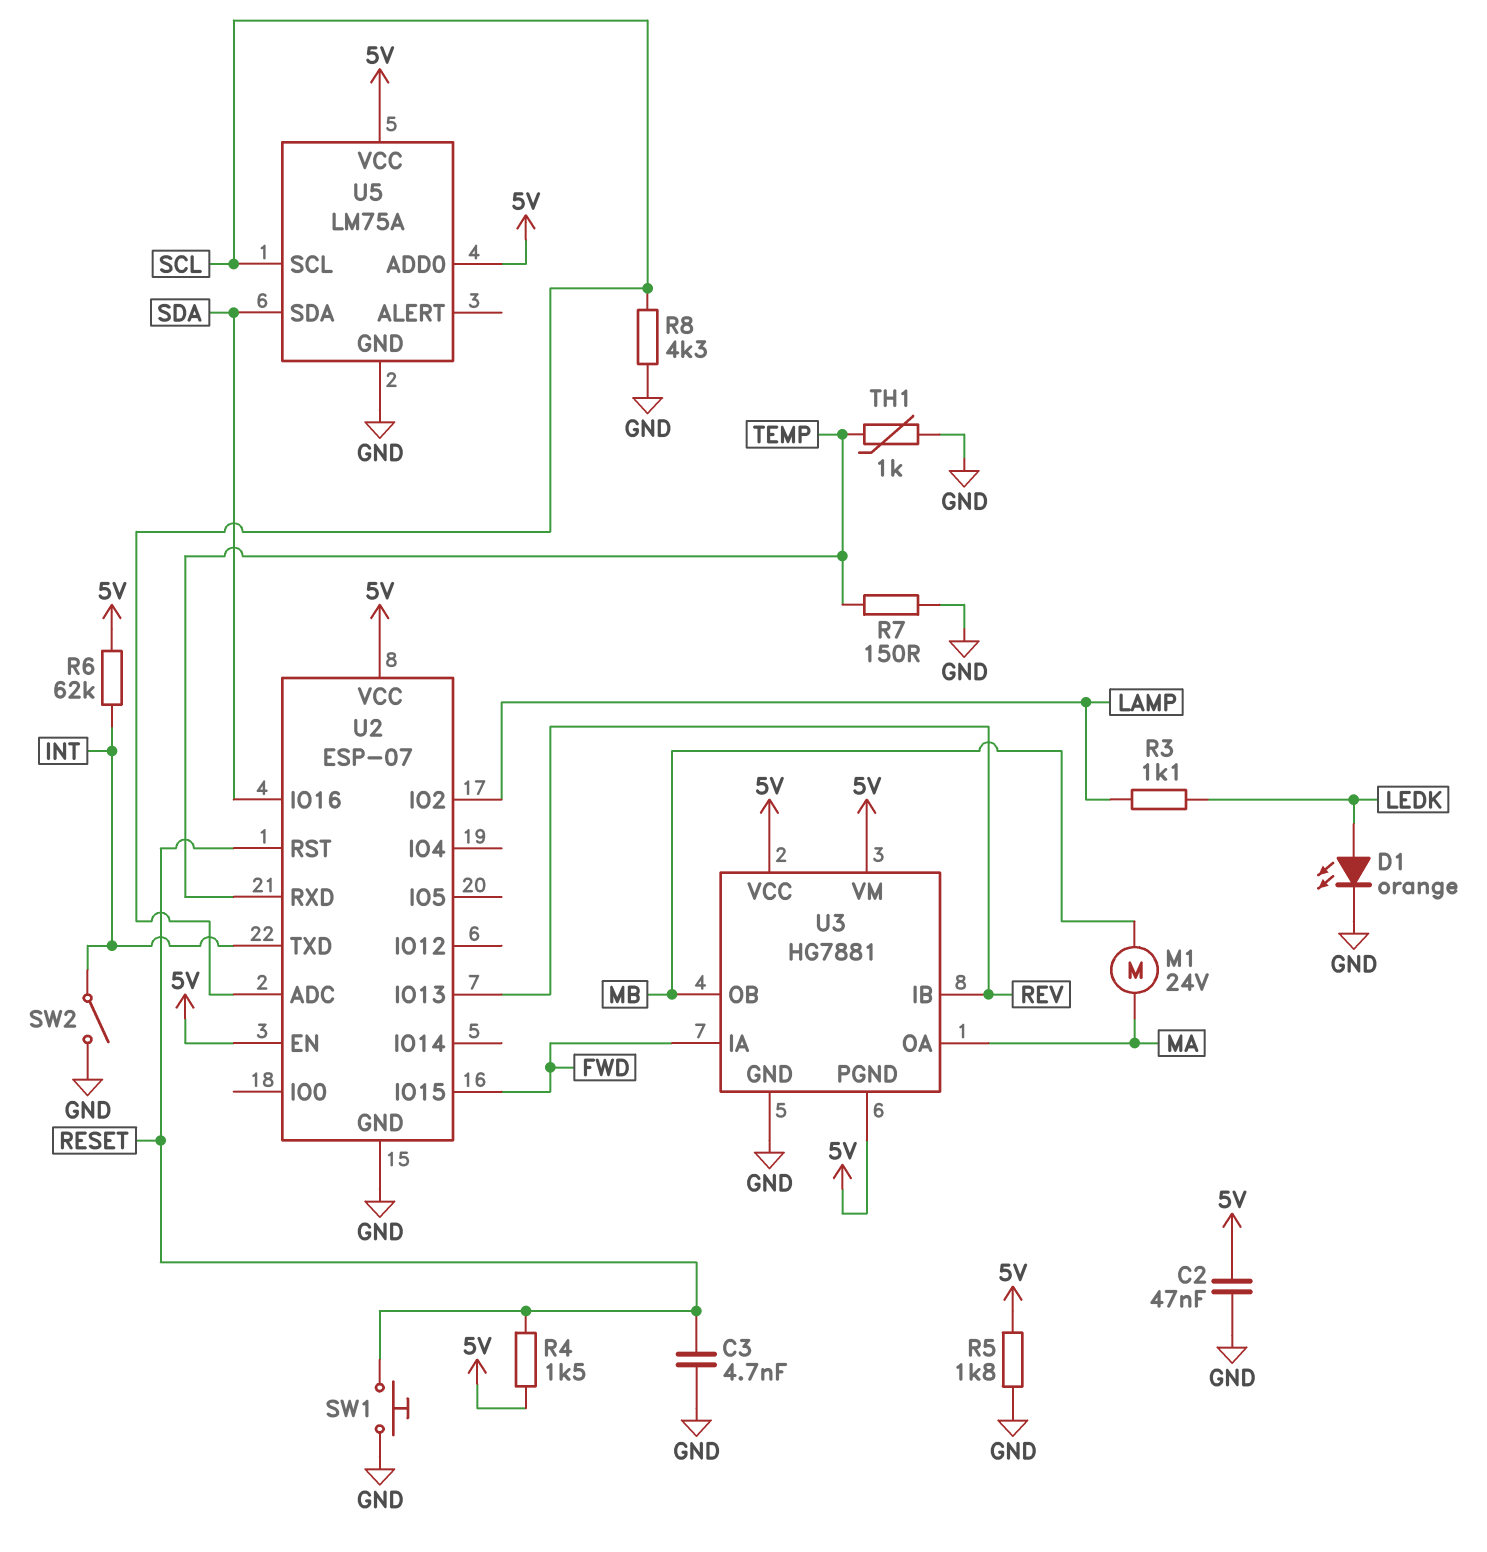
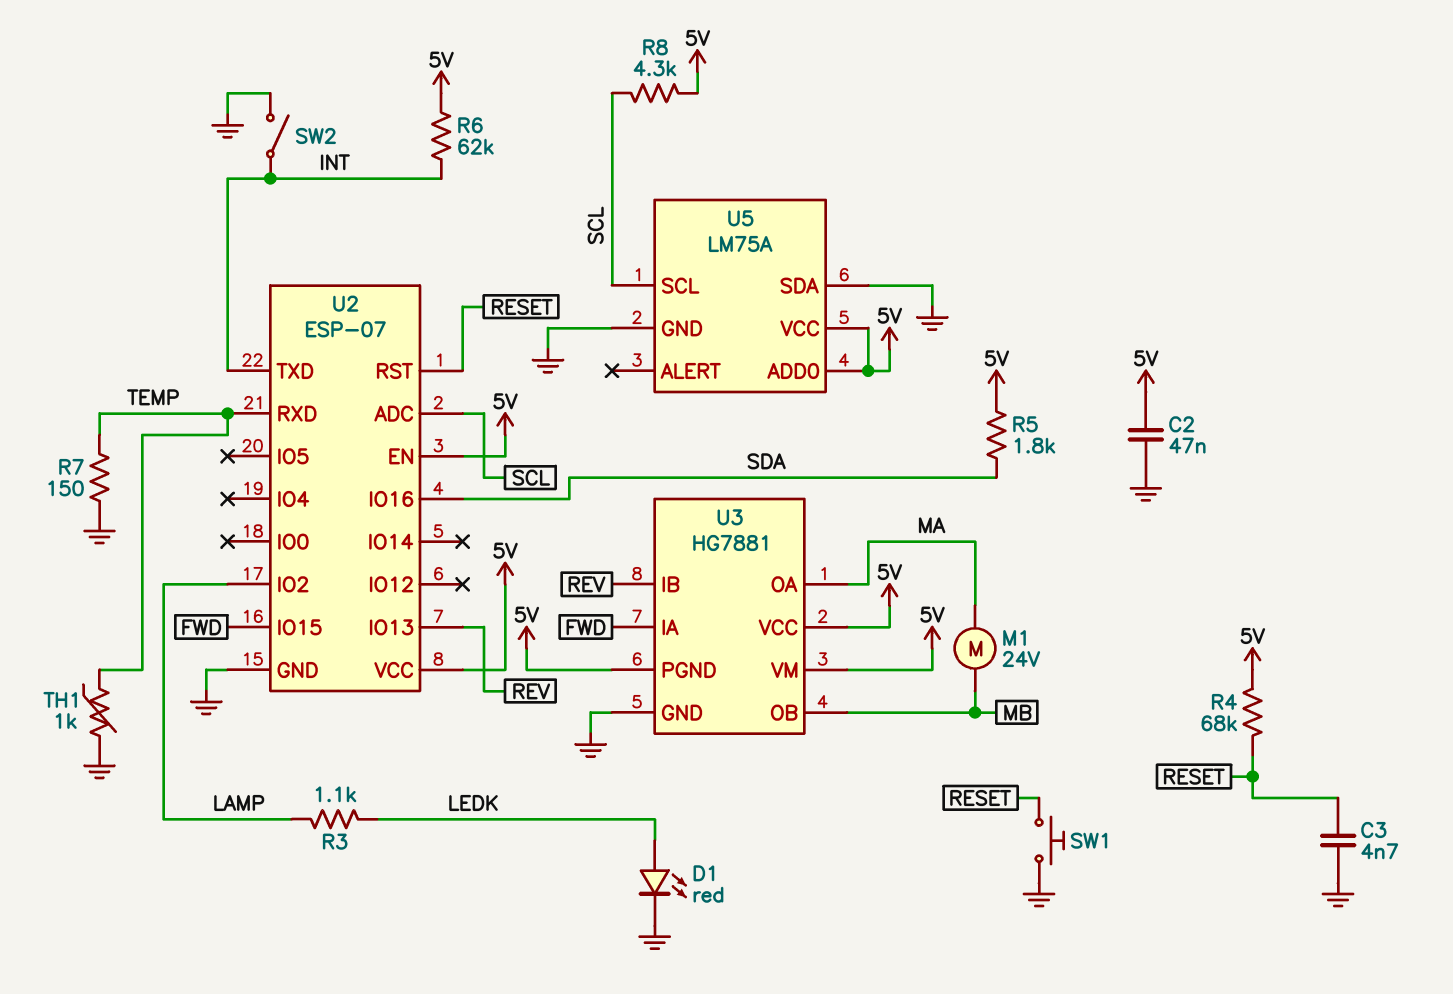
D1: LED orange (A LEDK, K GND) -> LED red (A LEDK, K GND)
R4: 1.5k (5V, RESET) -> 68k (5V, RESET)
R5: 1.8k (5V, GND) -> 1.8k (5V, SDA)
R8: 4.3k (GND, SCL) -> 4.3k (5V, SCL)
U5 pin SDA: SDA -> GND

